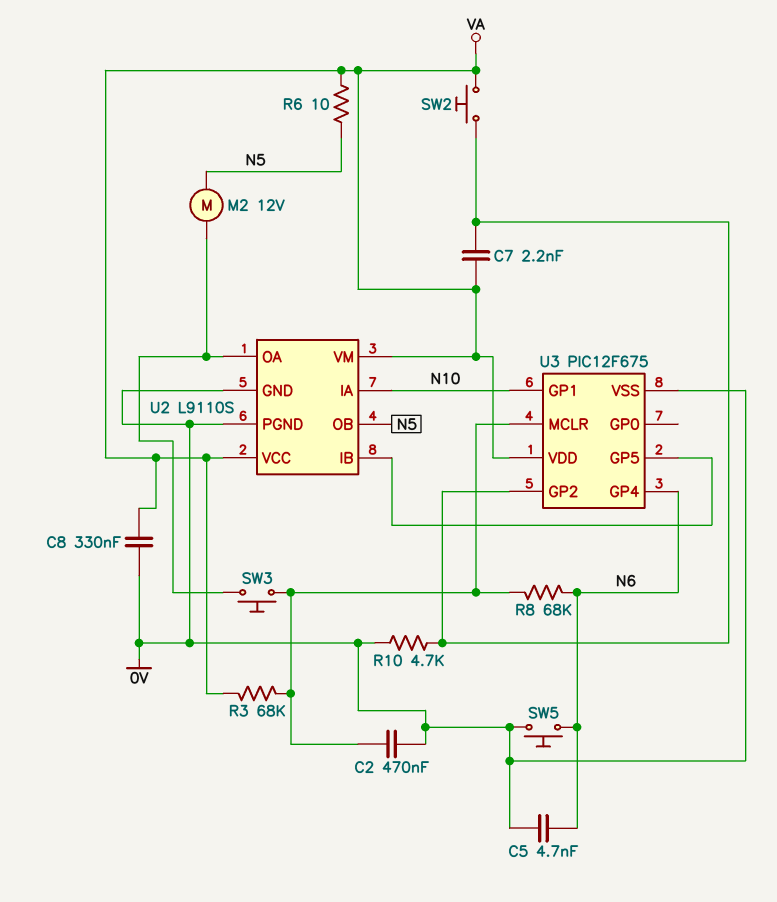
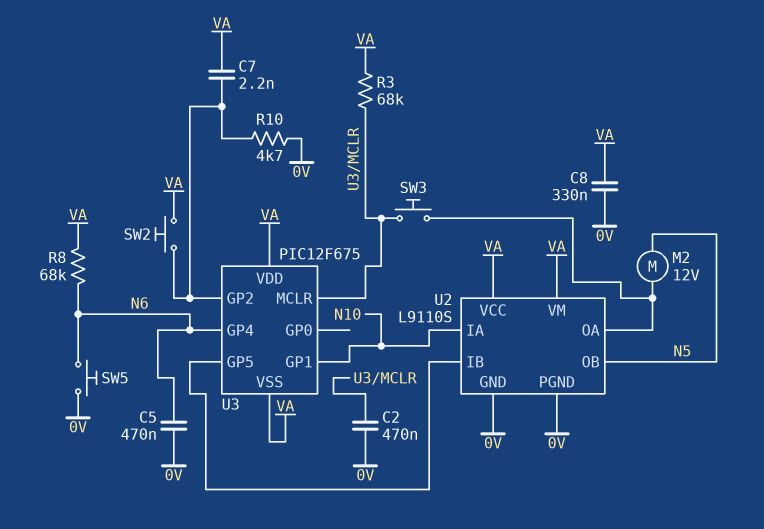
C5: 4.7nF (0V, N6) -> 470nF (0V, N6)
R6: 10 (N5, VA) -> none
R8: 68k (N6, U3/MCLR) -> 68k (N6, VA)
U3 pin VSS: 0V -> VA

